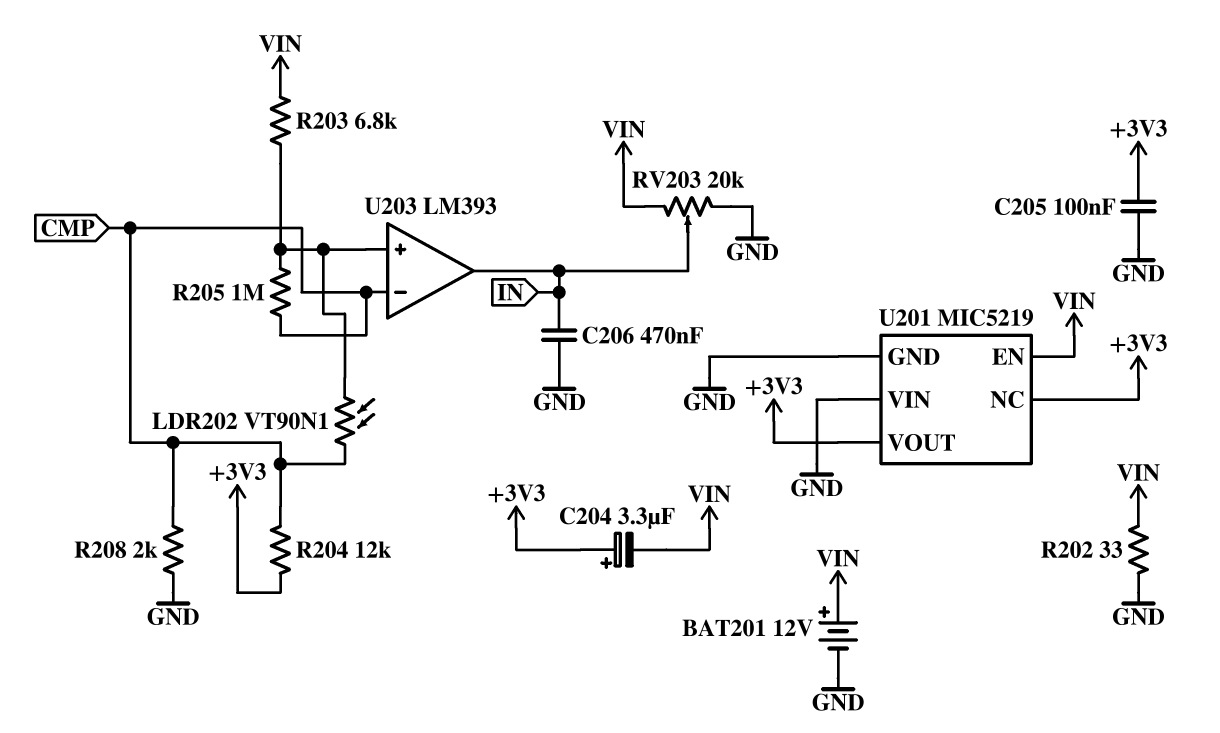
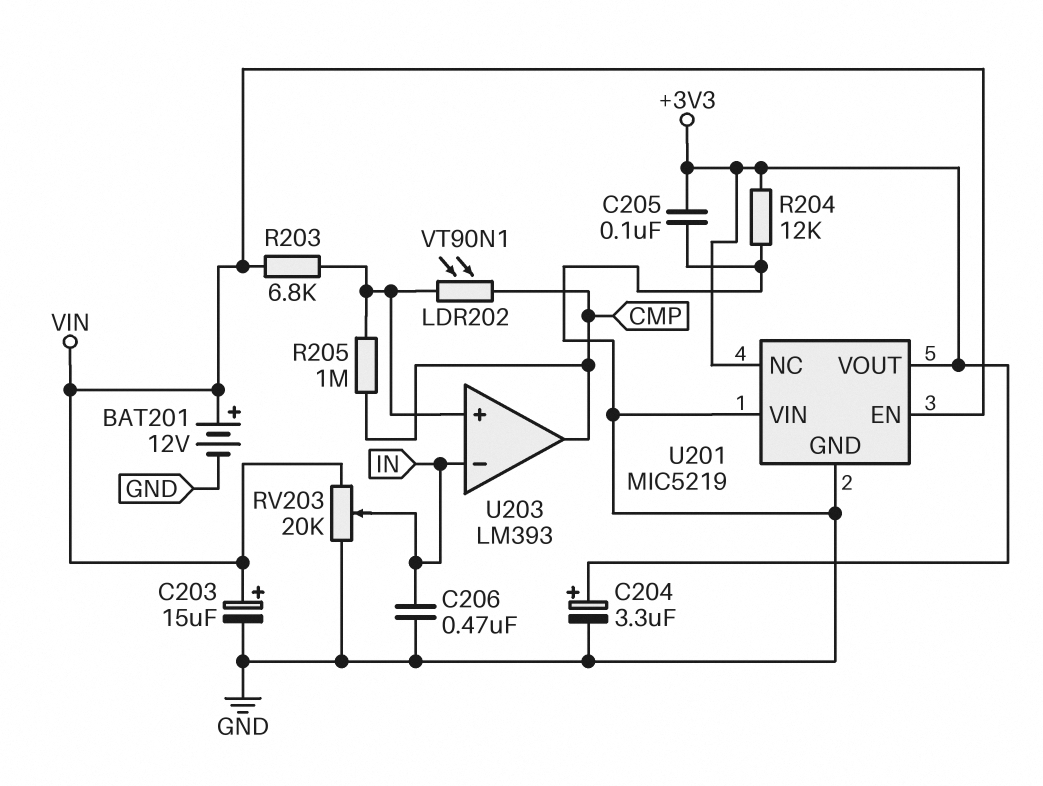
C203: none -> 15uF (plus VIN, minus GND)
C204: 3.3uF (plus +3V3, minus VIN) -> 3.3uF (plus +3V3, minus GND)
R202: 33 (GND, VIN) -> none
R204: 12k (+3V3, CMP) -> 12k (+3V3, GND)
R208: 2k (CMP, GND) -> none
U203 pin in-: CMP -> IN
U203 pin out: IN -> CMP

